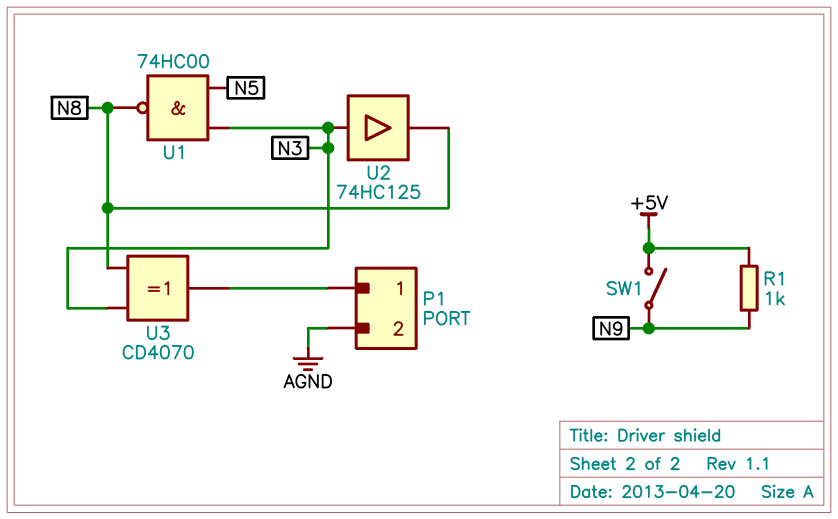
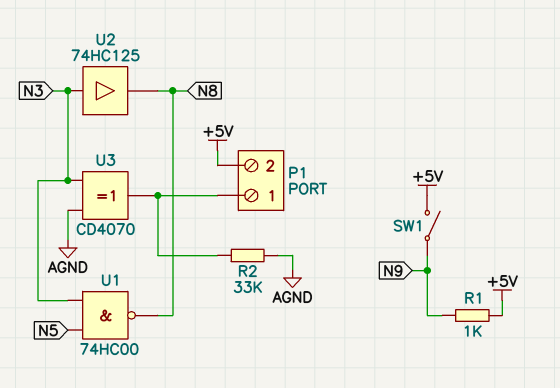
P1 pin 2: AGND -> +5V
R2: none -> 33k (AGND, P1/1)
U3: XOR CD4070 (in N3, in N8, out P1/1) -> XOR CD4070 (in AGND, in N3, out P1/1)

